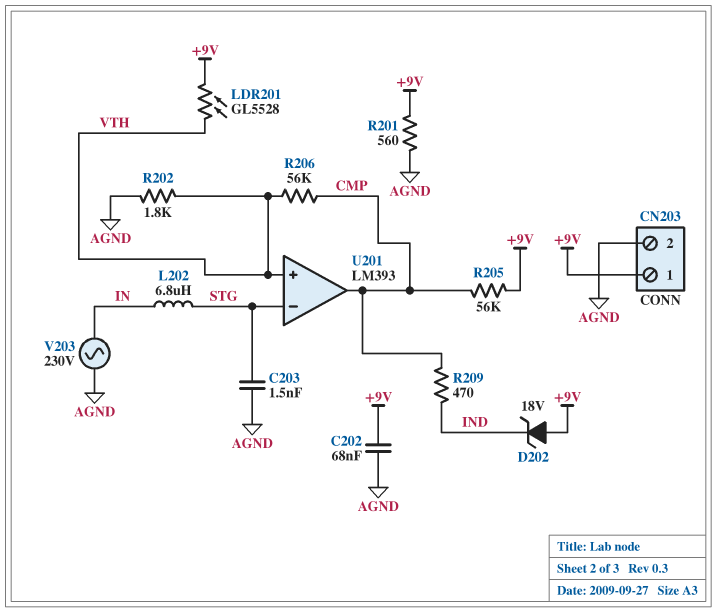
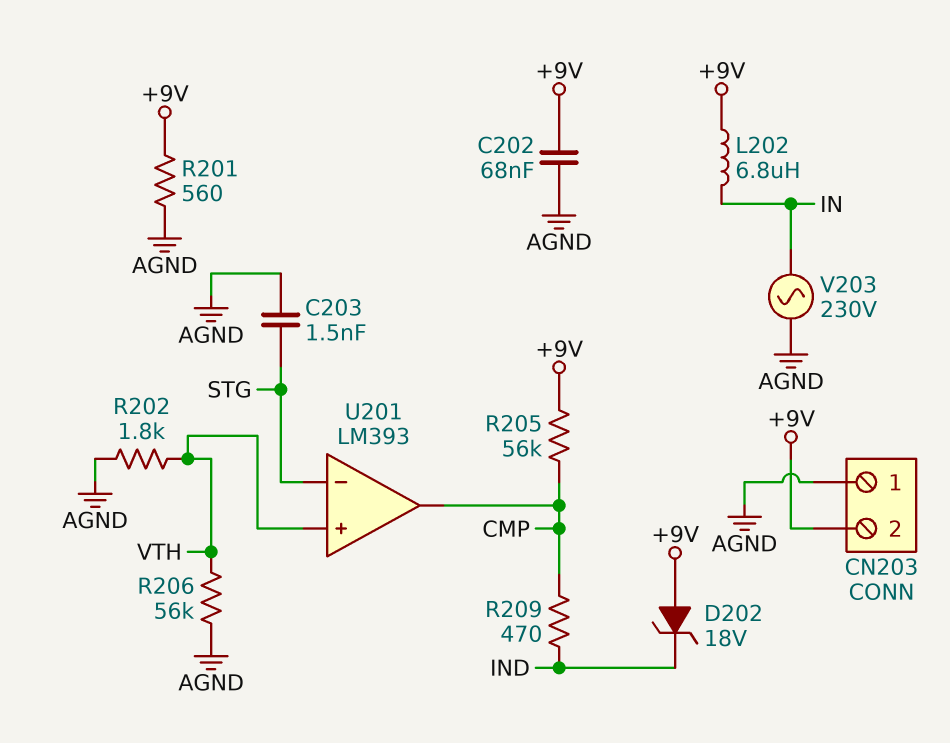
CN203 pin 1: +9V -> AGND
CN203 pin 2: AGND -> +9V
L202: 6.8uH (IN, STG) -> 6.8uH (+9V, IN)
LDR201: GL5528 (+9V, VTH) -> none
R206: 56k (CMP, VTH) -> 56k (AGND, VTH)

